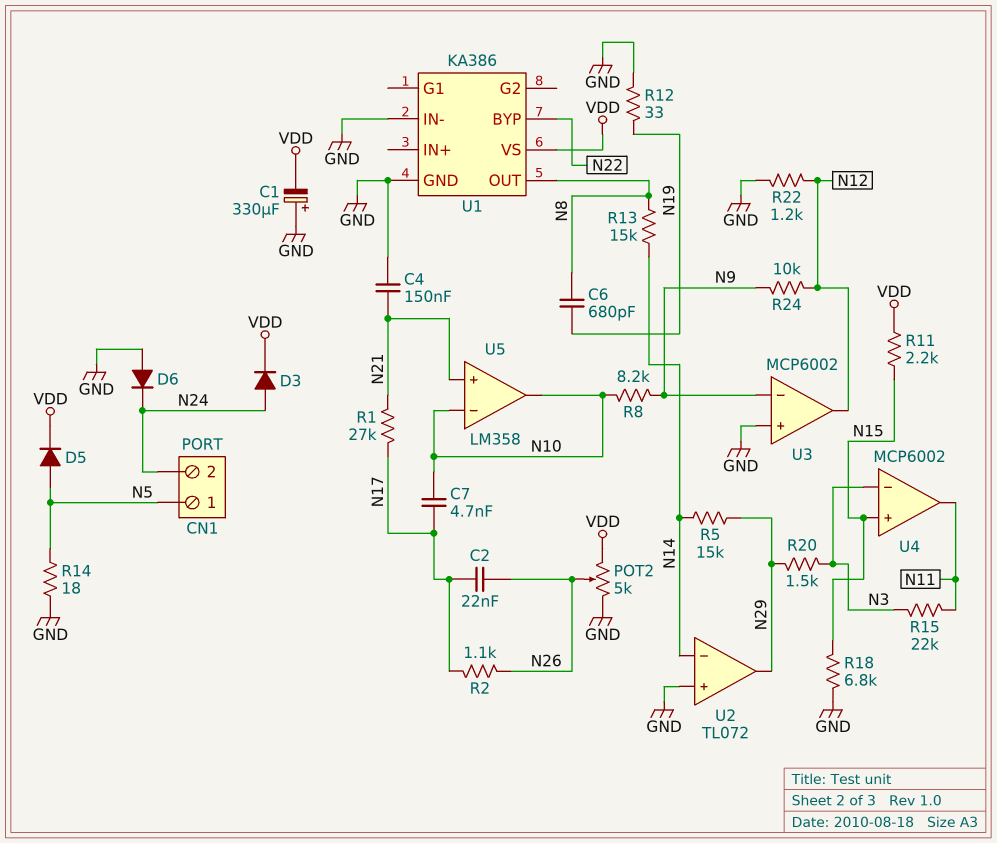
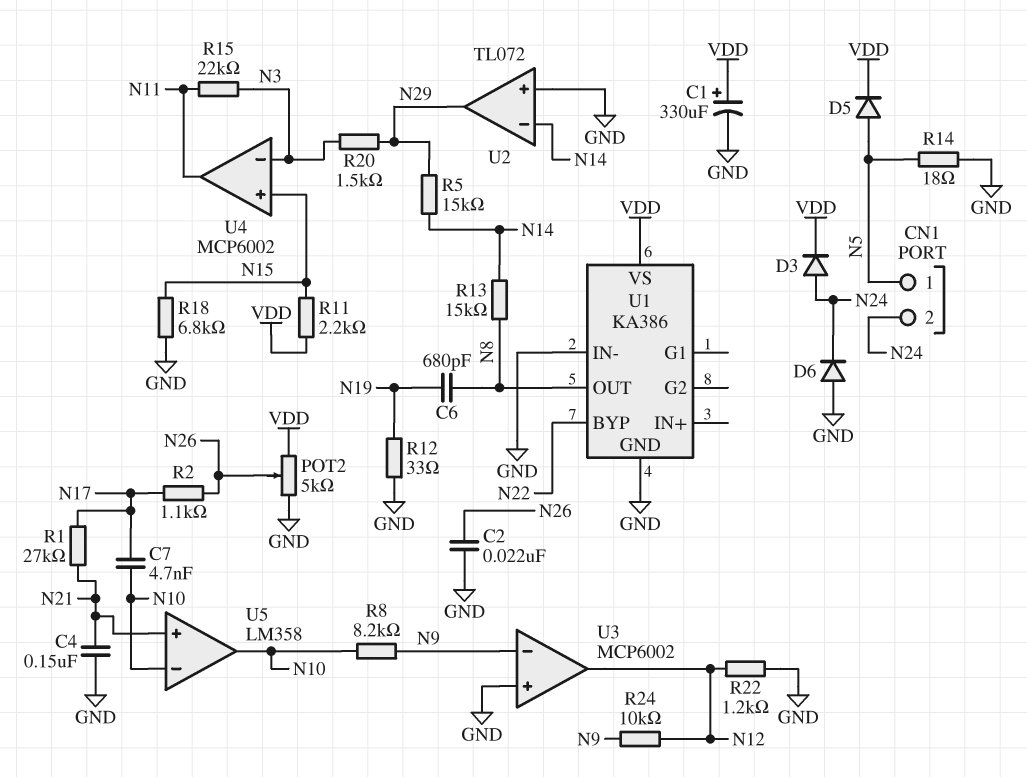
C1: 330uF (plus GND, minus VDD) -> 330uF (plus VDD, minus GND)
C2: 22nF (N17, N26) -> 22nF (GND, N26)

